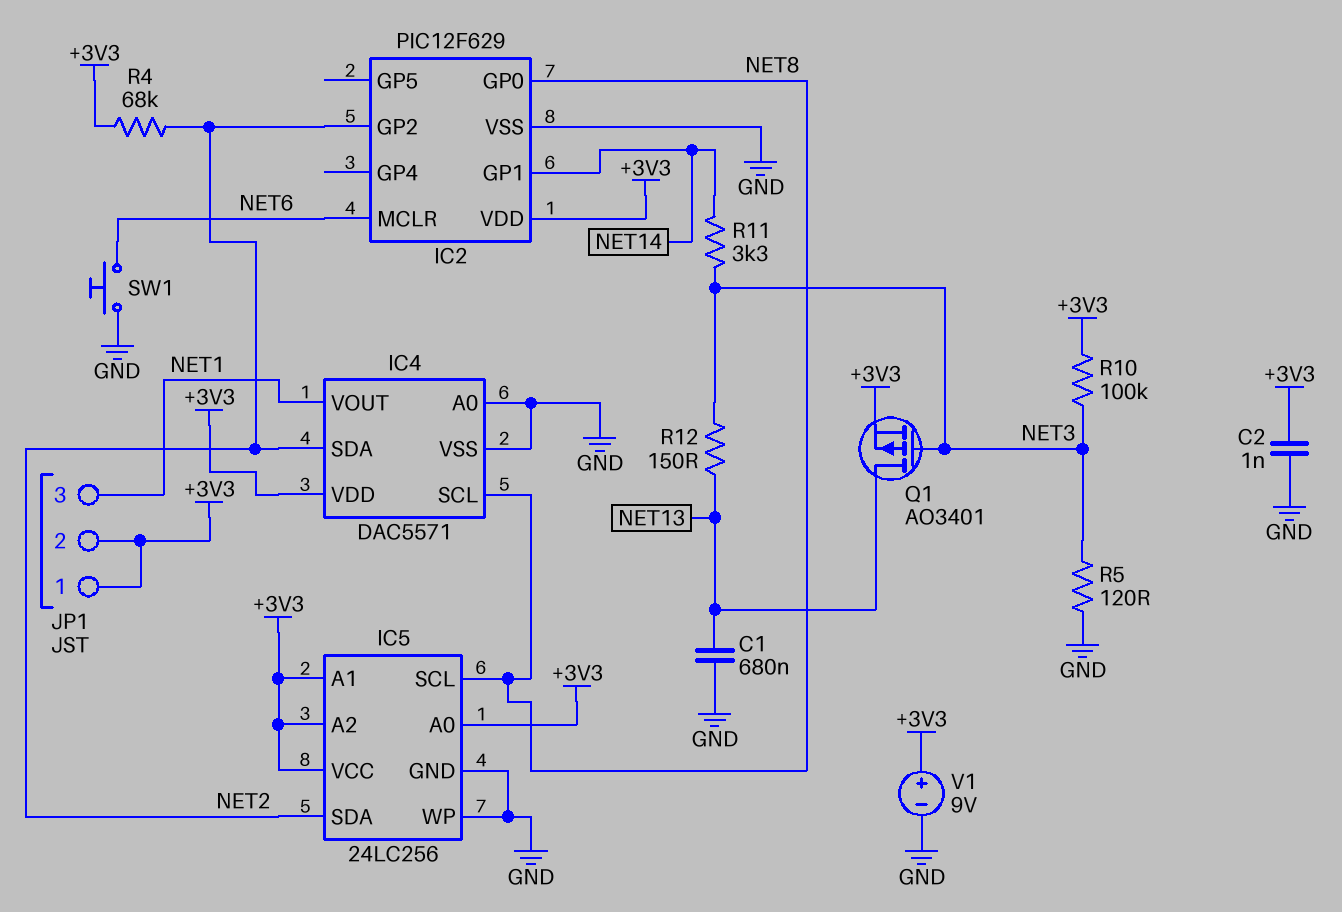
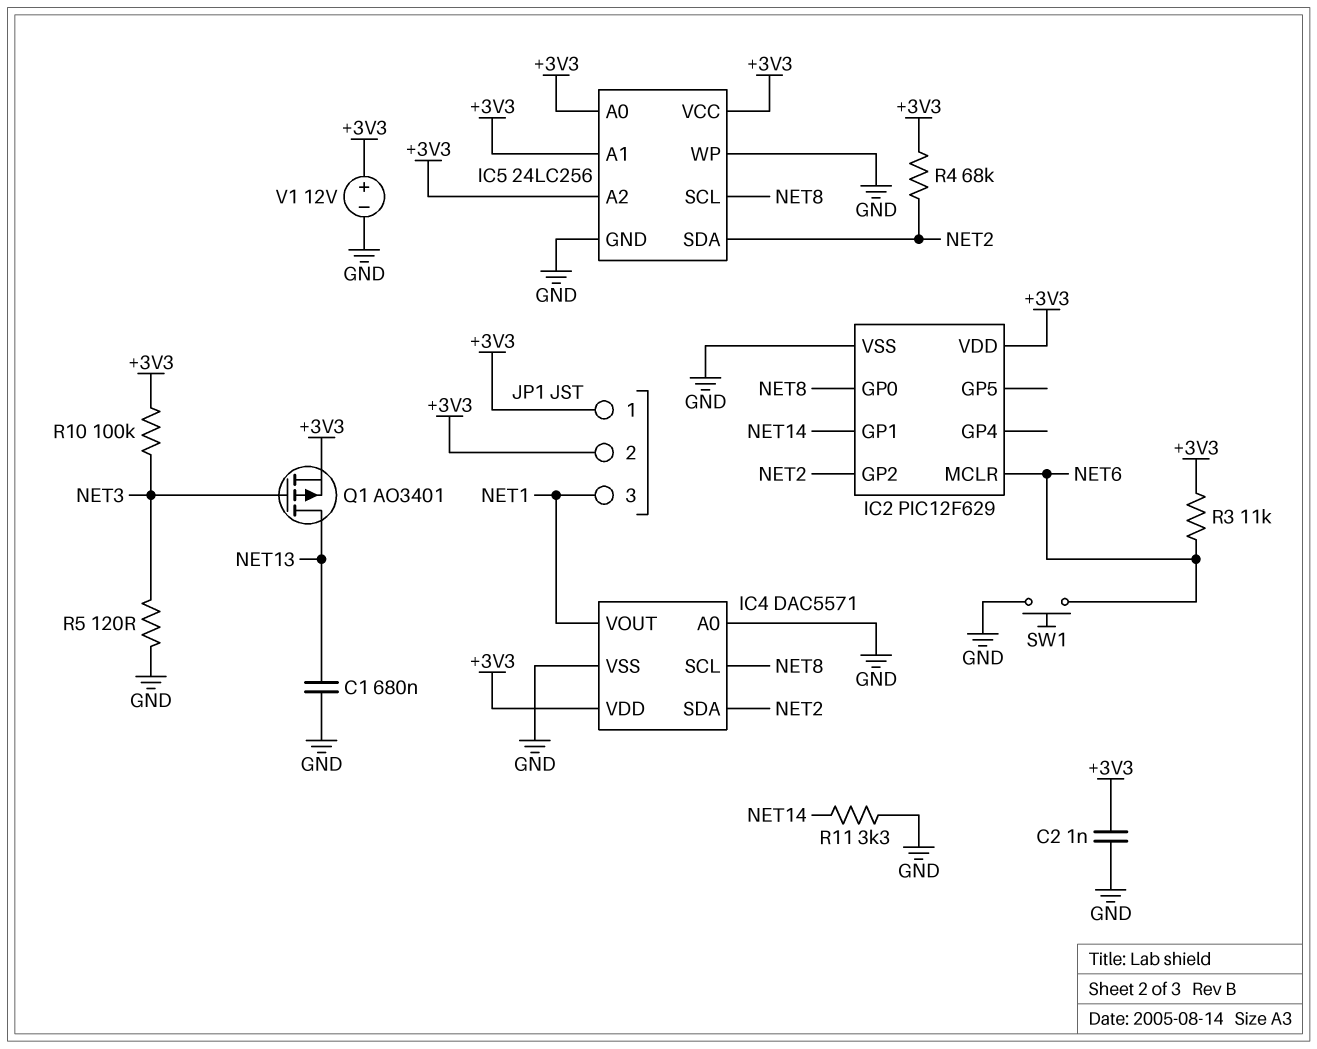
R3: none -> 11k (+3V3, NET6)
R11: 3.3k (NET3, NET14) -> 3.3k (GND, NET14)
R12: 150 (NET3, NET13) -> none
V1: 9V (plus +3V3, minus GND) -> 12V (plus +3V3, minus GND)

